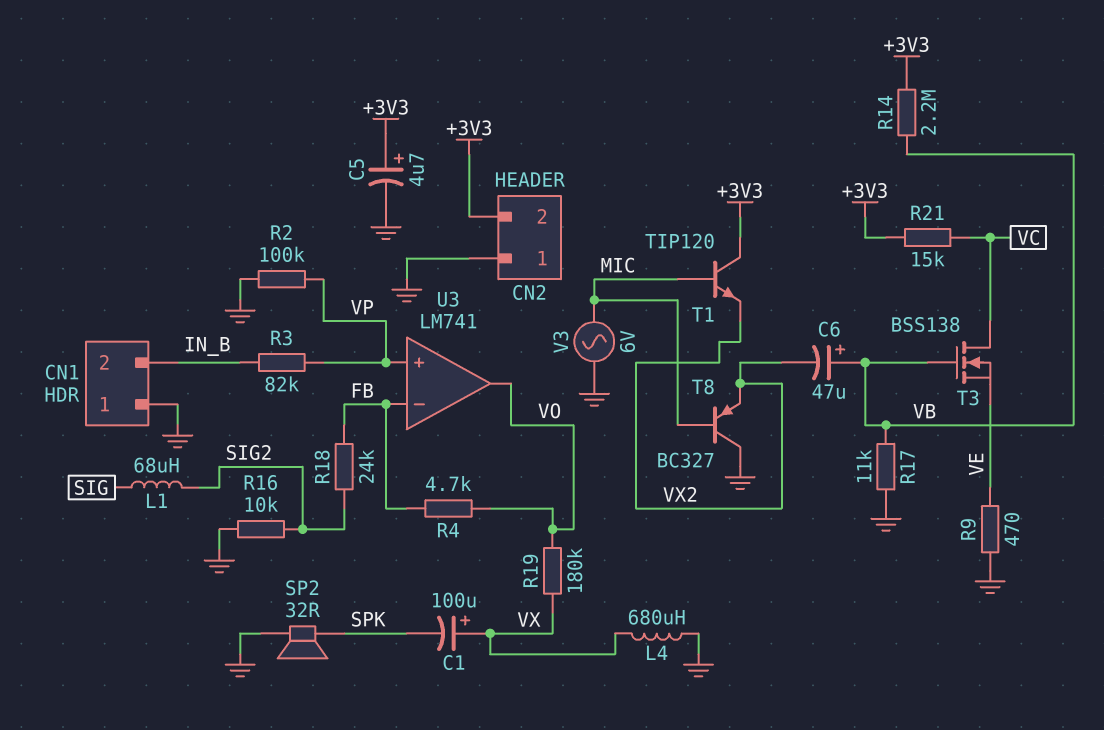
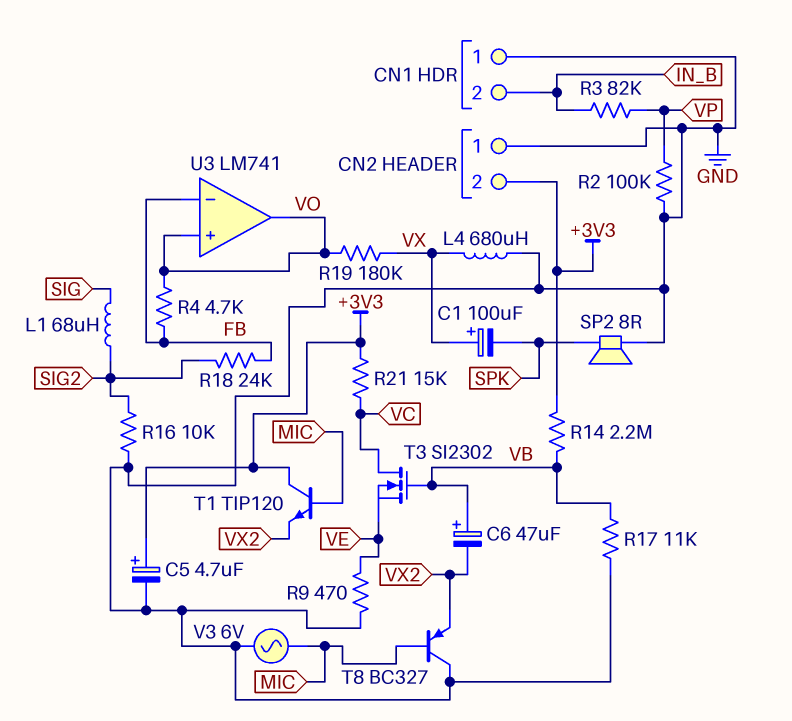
SP2: speaker 32R (GND, SPK) -> speaker 8R (GND, SPK)
T3: NMOS BSS138 (G VB, D VC, S VE) -> NMOS SI2302 (G VB, D VC, S VE)
U3 pin in+: VP -> VO

